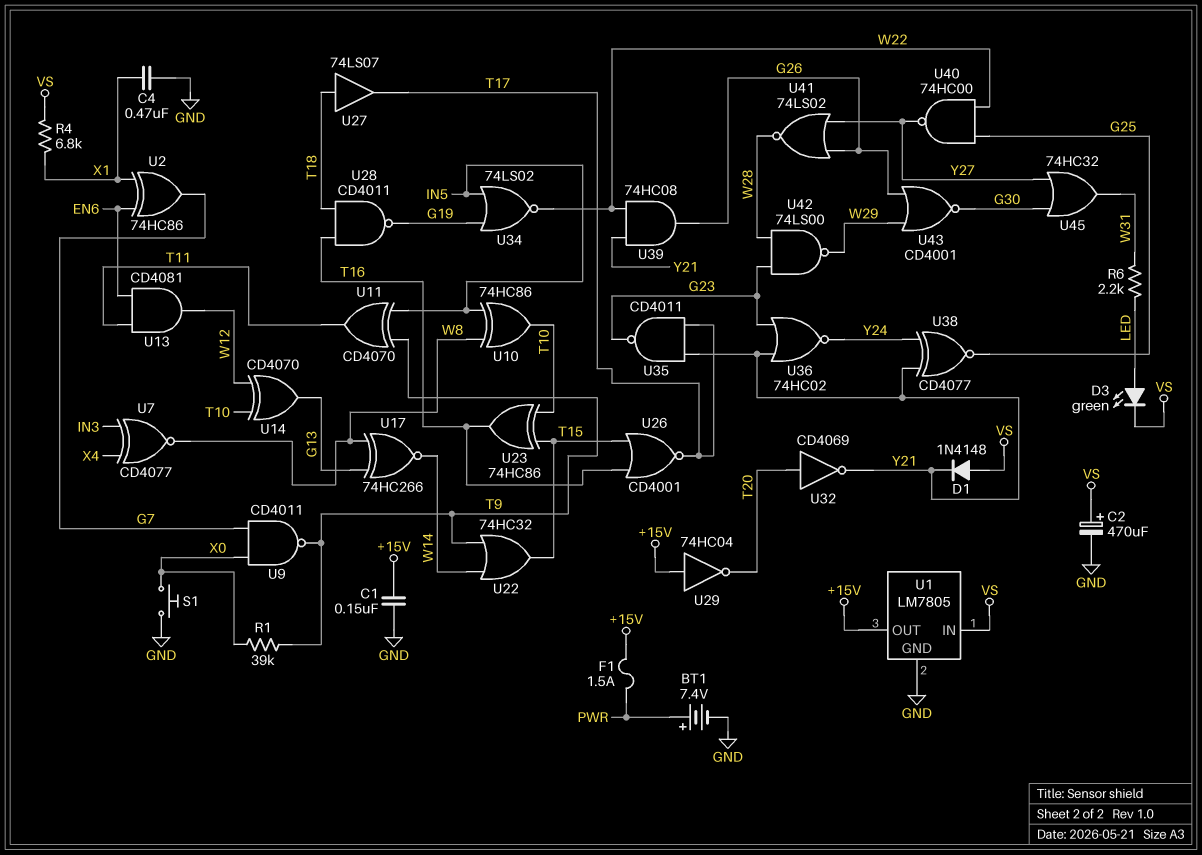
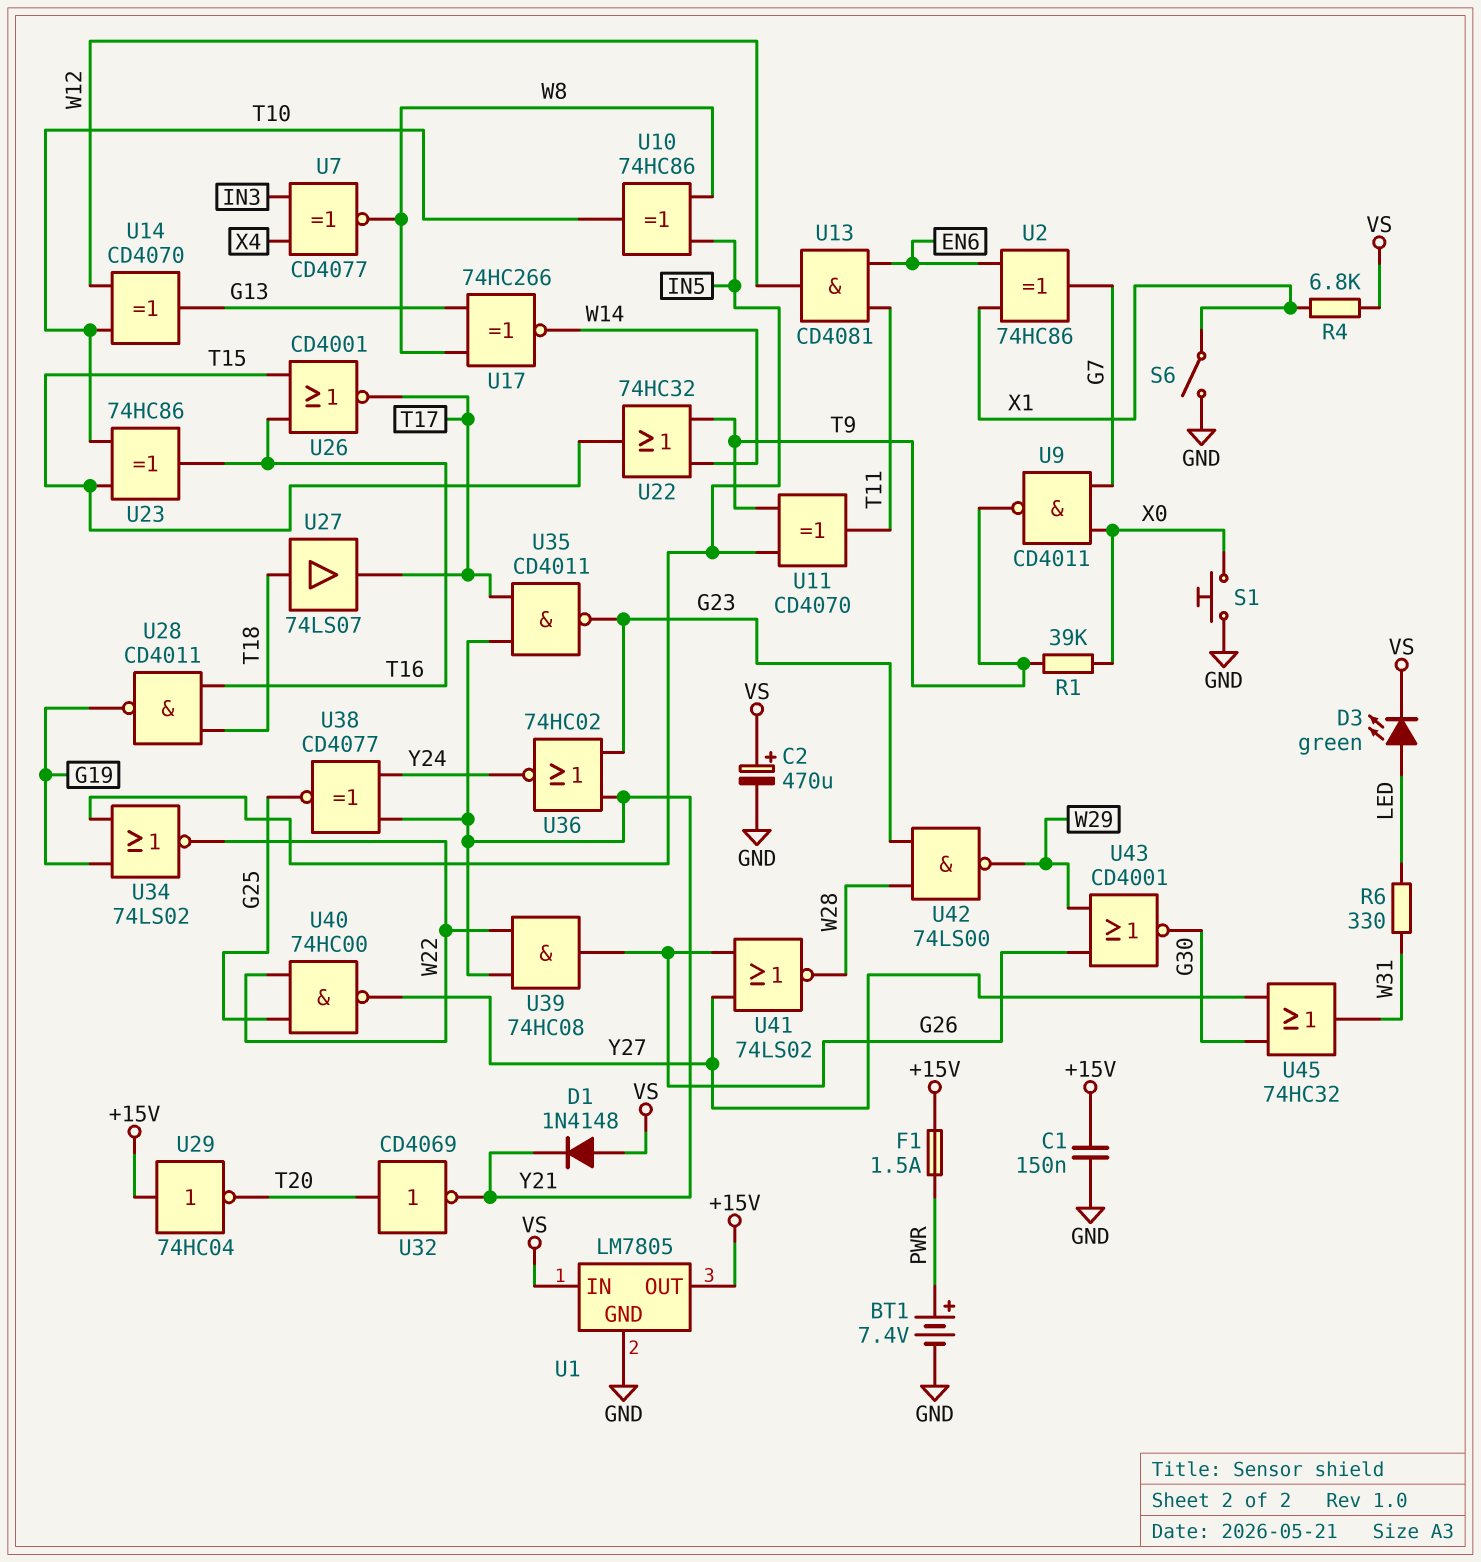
C4: 470nF (GND, X1) -> none
R6: 2.2k (LED, W31) -> 330 (LED, W31)
S6: none -> switch (GND, X1)

